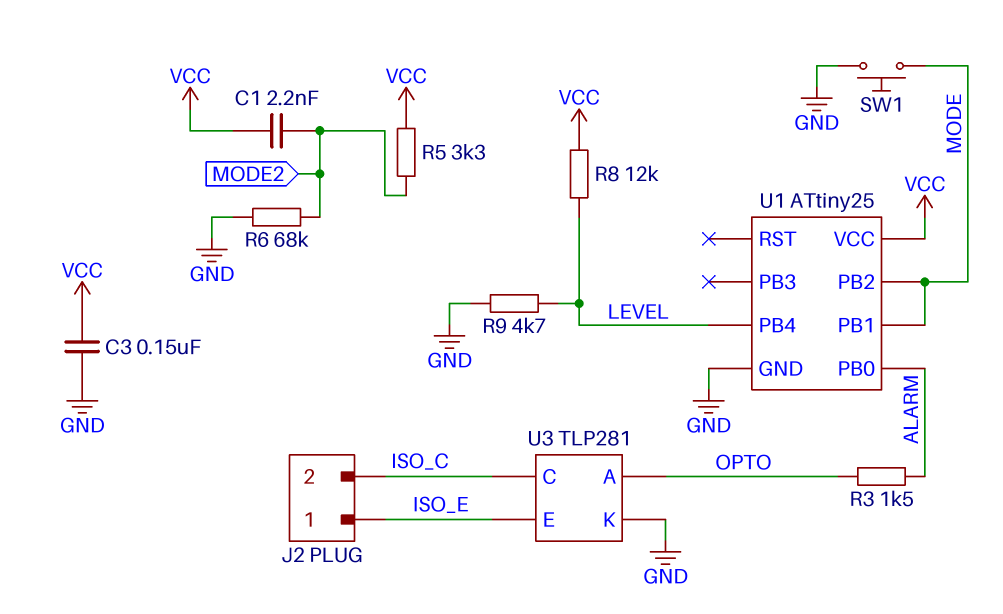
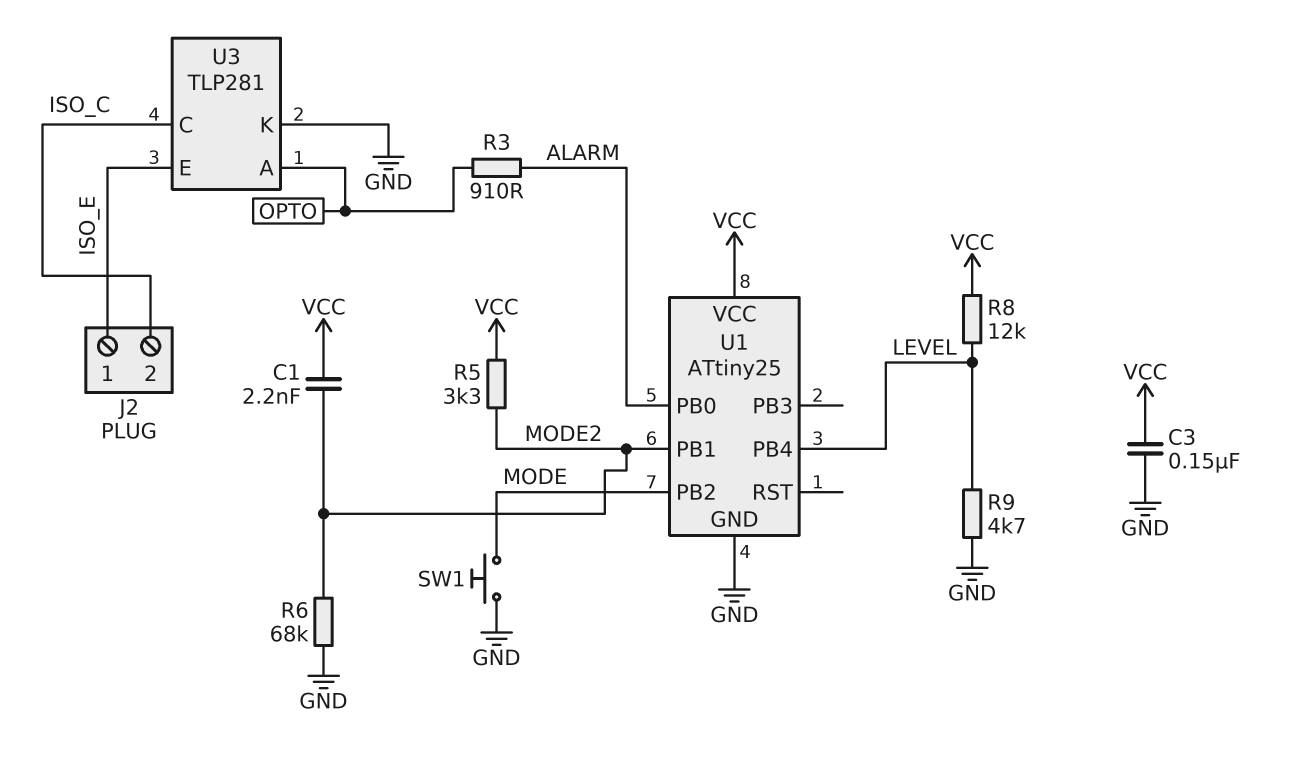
R3: 1.5k (ALARM, OPTO) -> 910 (ALARM, OPTO)
U1 pin PB1: MODE -> MODE2

